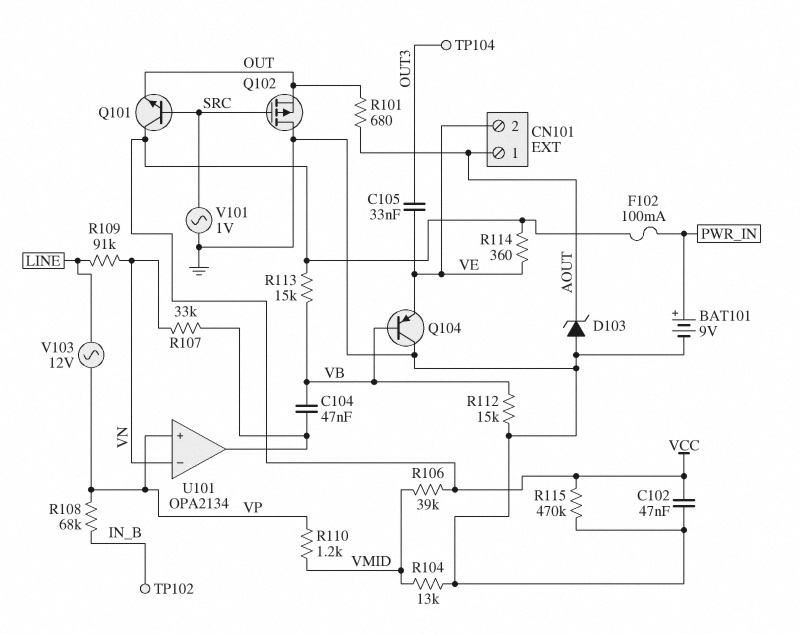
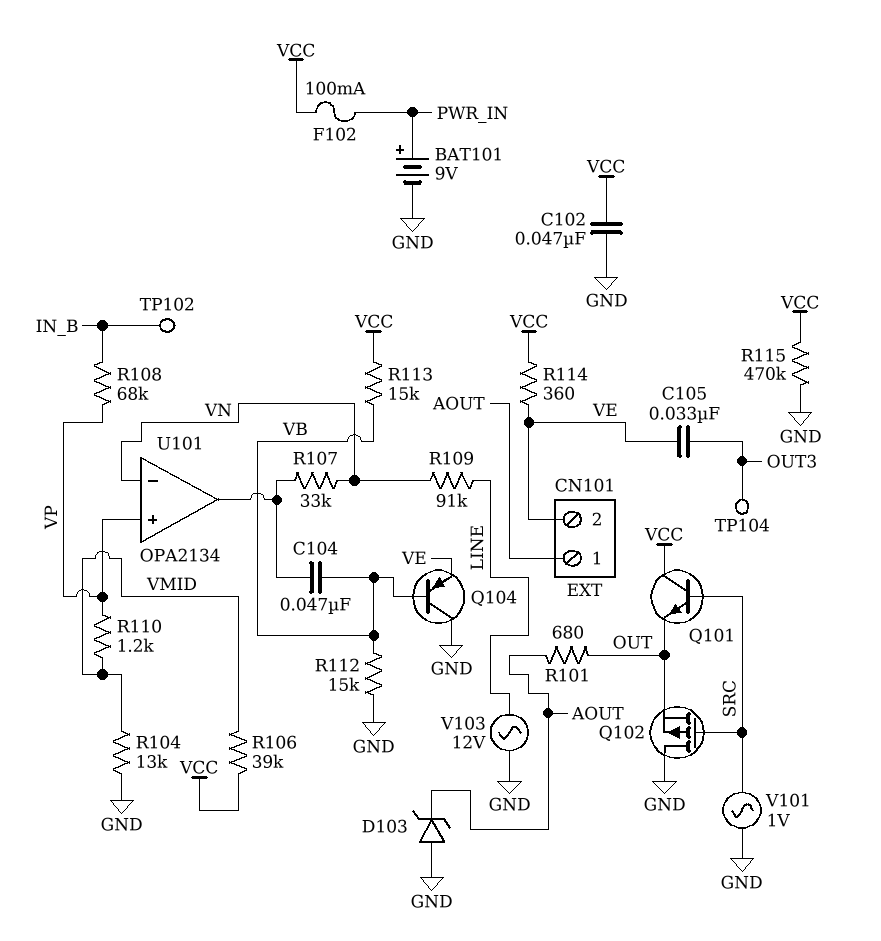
V103: AC 12V (LINE, VP) -> AC 12V (GND, LINE)

